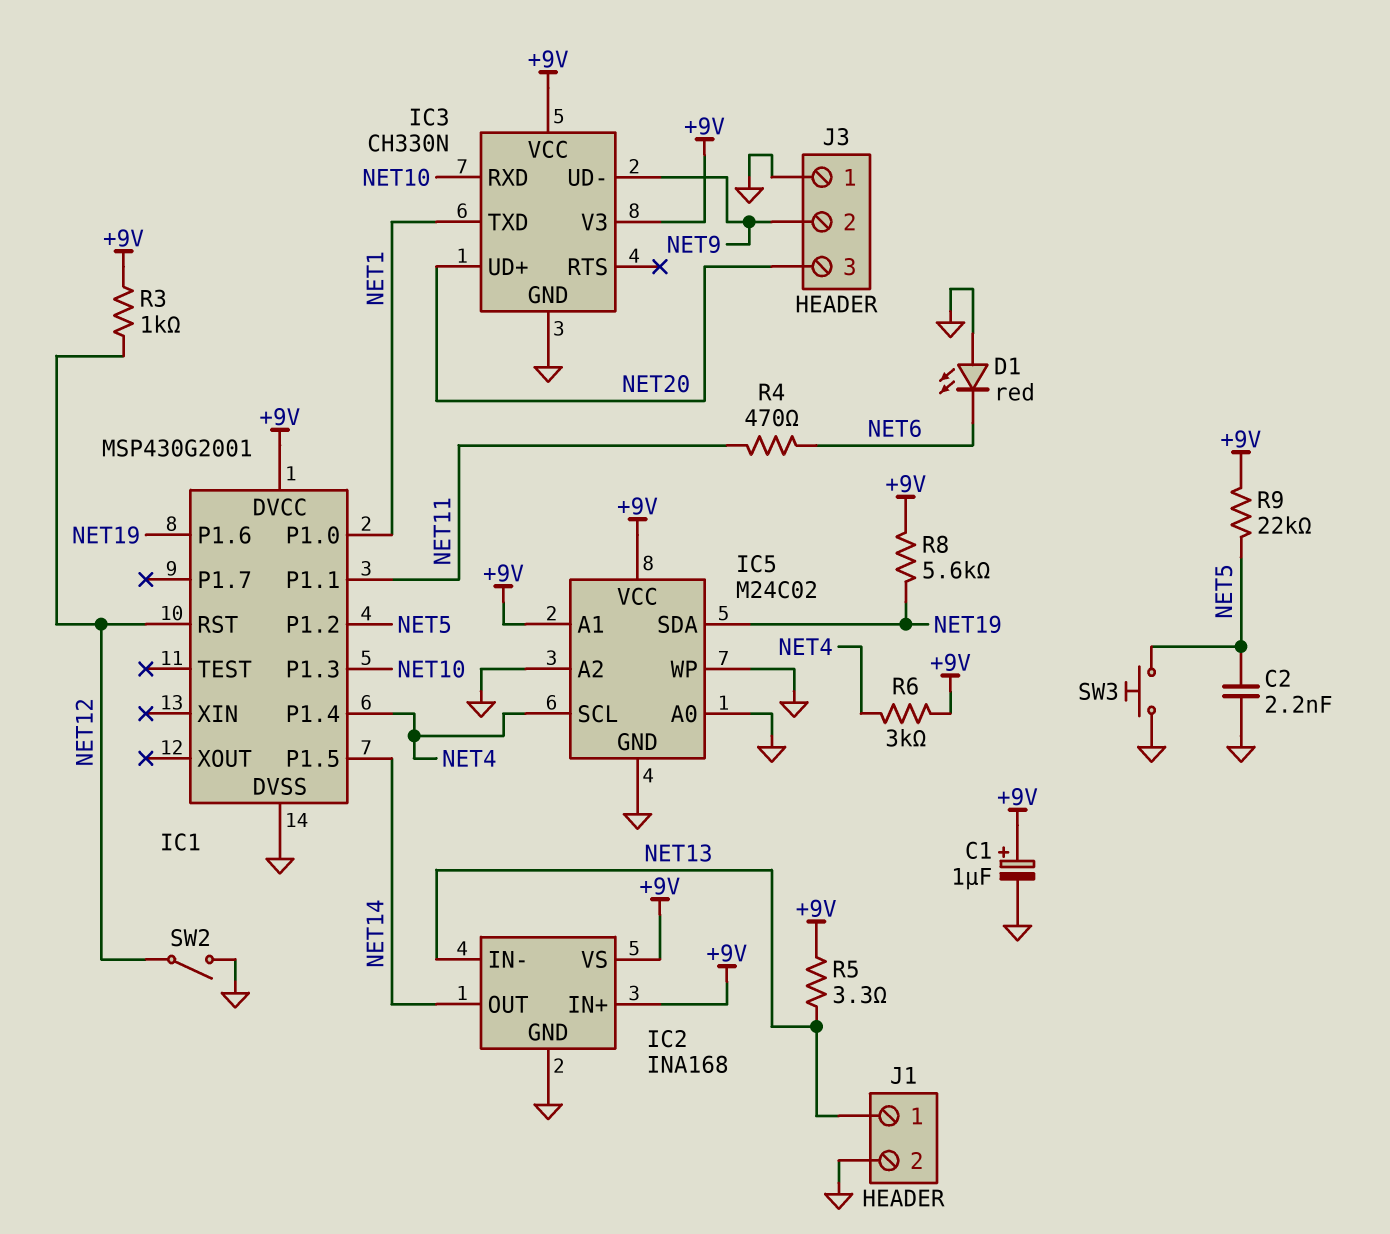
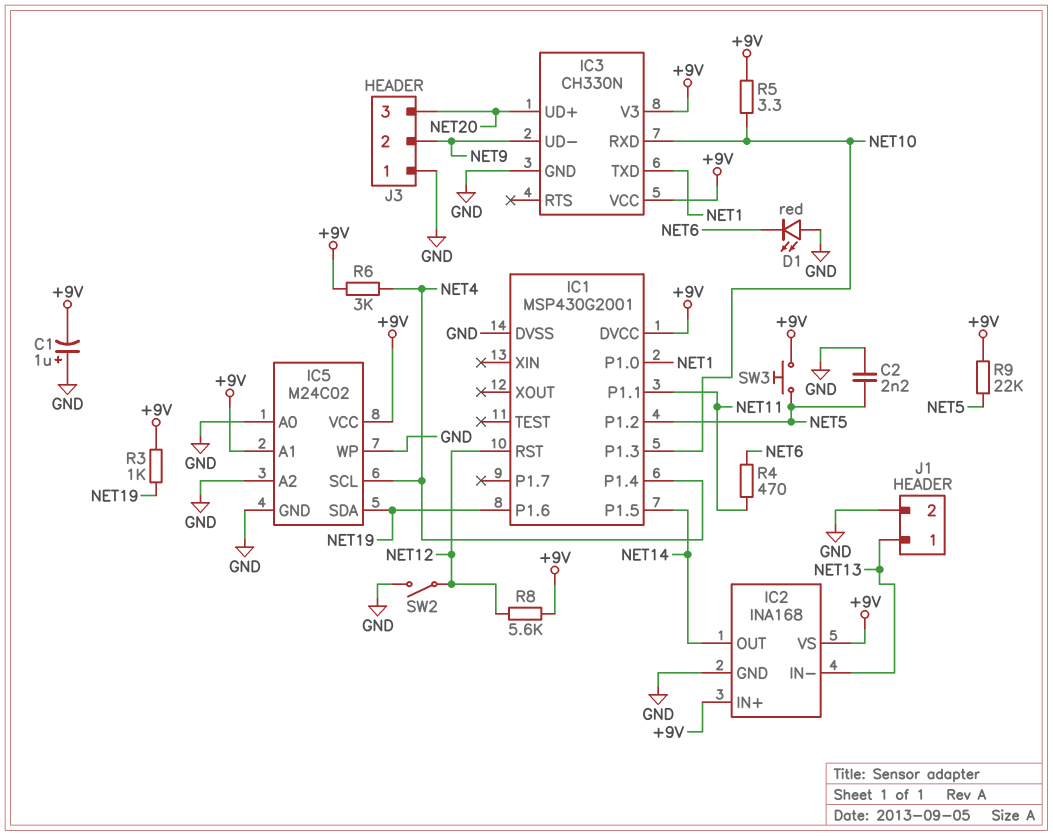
C1: 1uF (plus +9V, minus GND) -> 1uF (plus GND, minus +9V)
R3: 1k (+9V, NET12) -> 1k (+9V, NET19)
R5: 3.3 (+9V, NET13) -> 3.3 (+9V, NET10)
R8: 5.6k (+9V, NET19) -> 5.6k (+9V, NET12)
SW3: button (GND, NET5) -> button (+9V, NET5)

